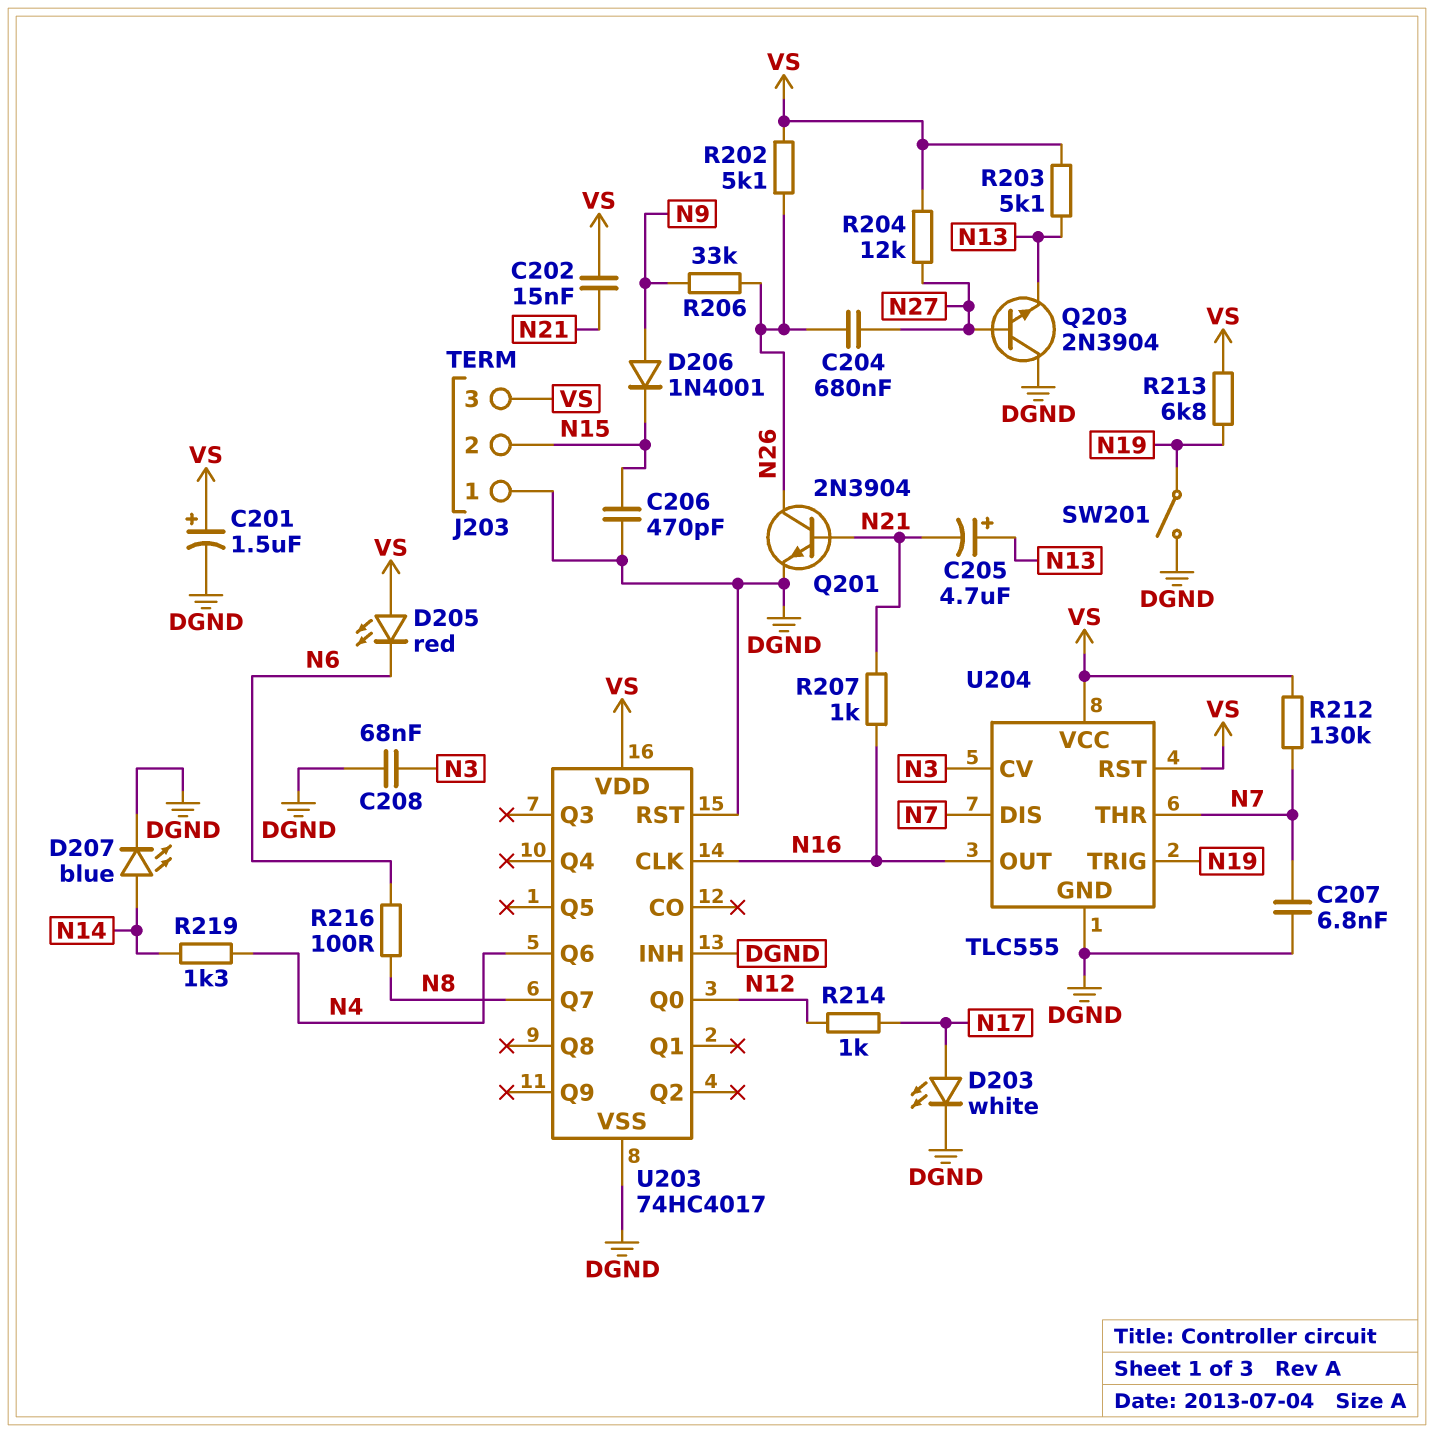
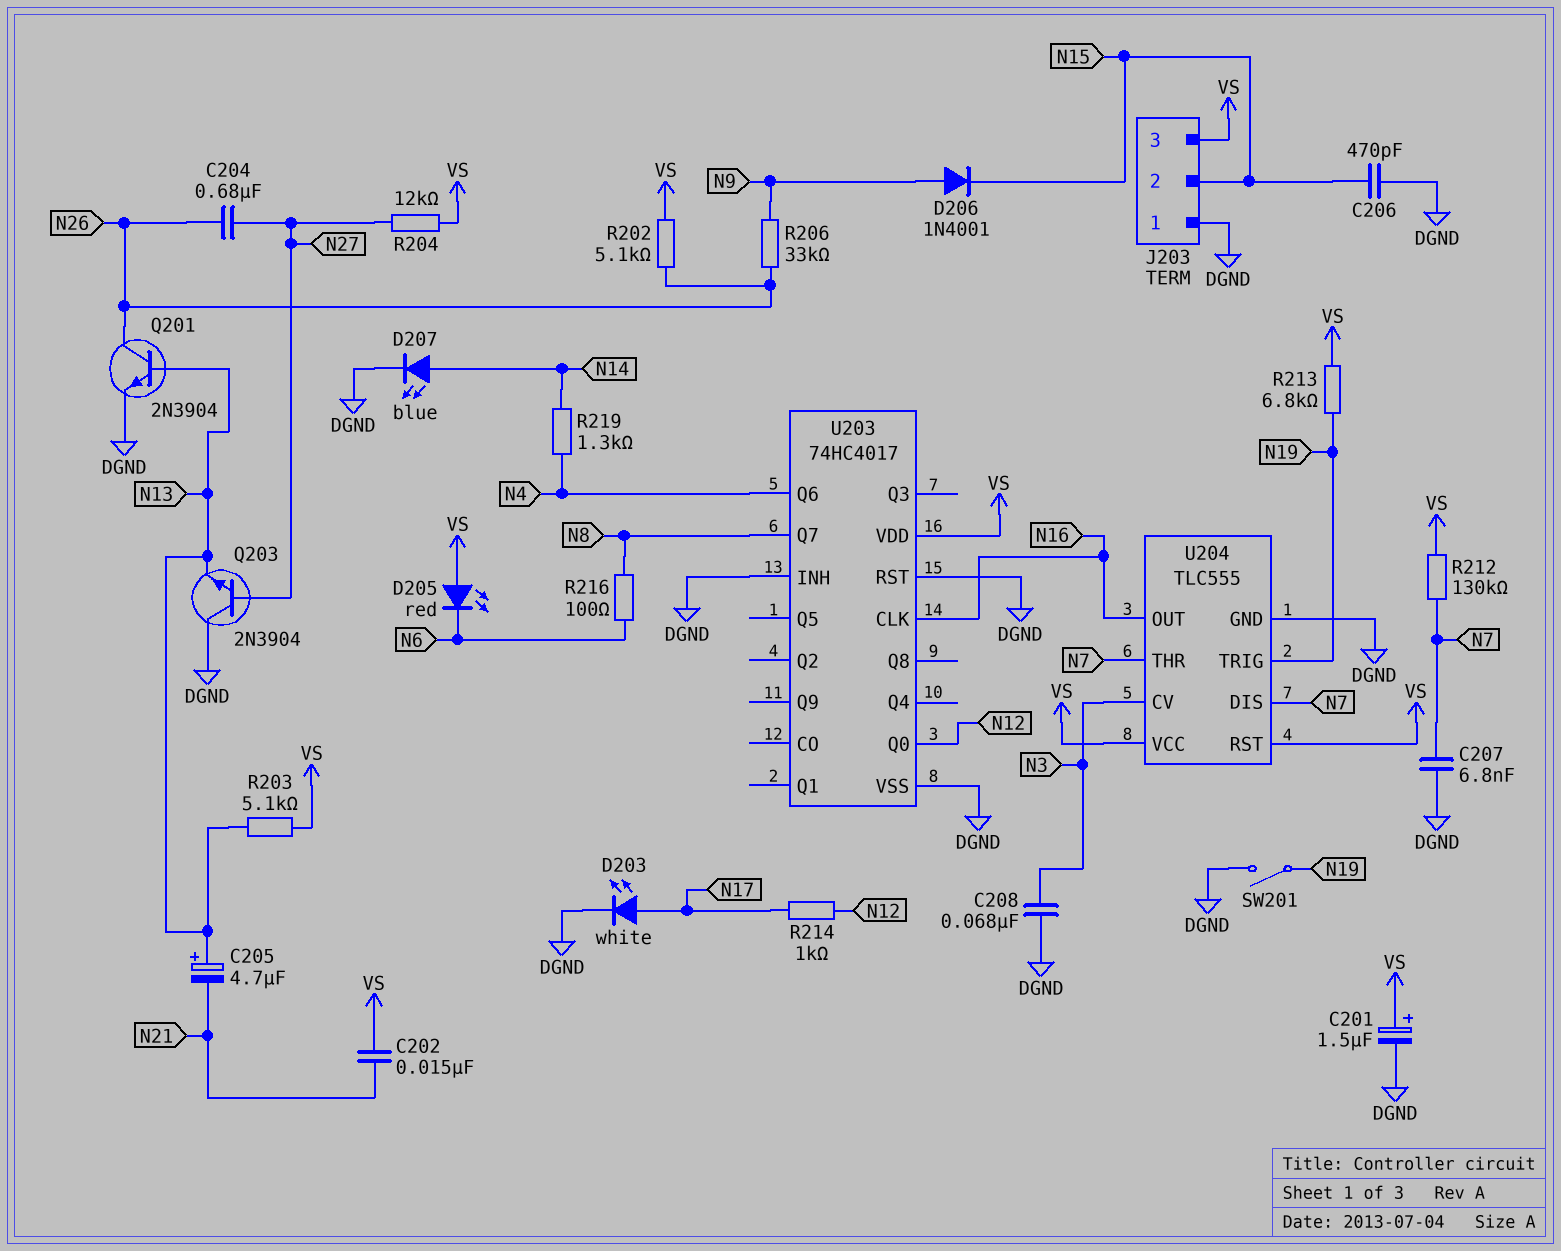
Q201: NPN 2N3904 (B N21, C N26, E DGND) -> NPN 2N3904 (B N13, C N26, E DGND)
R207: 1k (N16, N21) -> none

